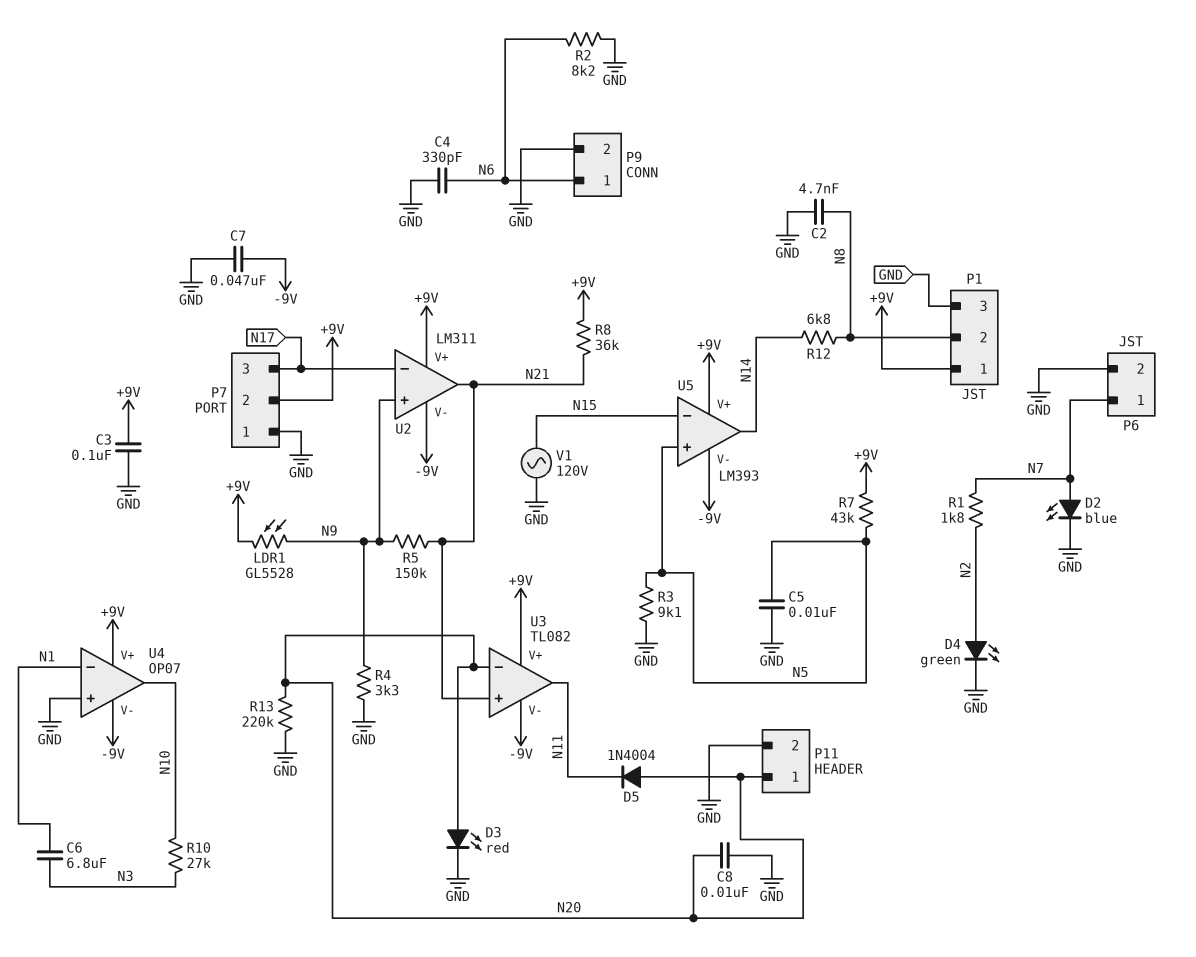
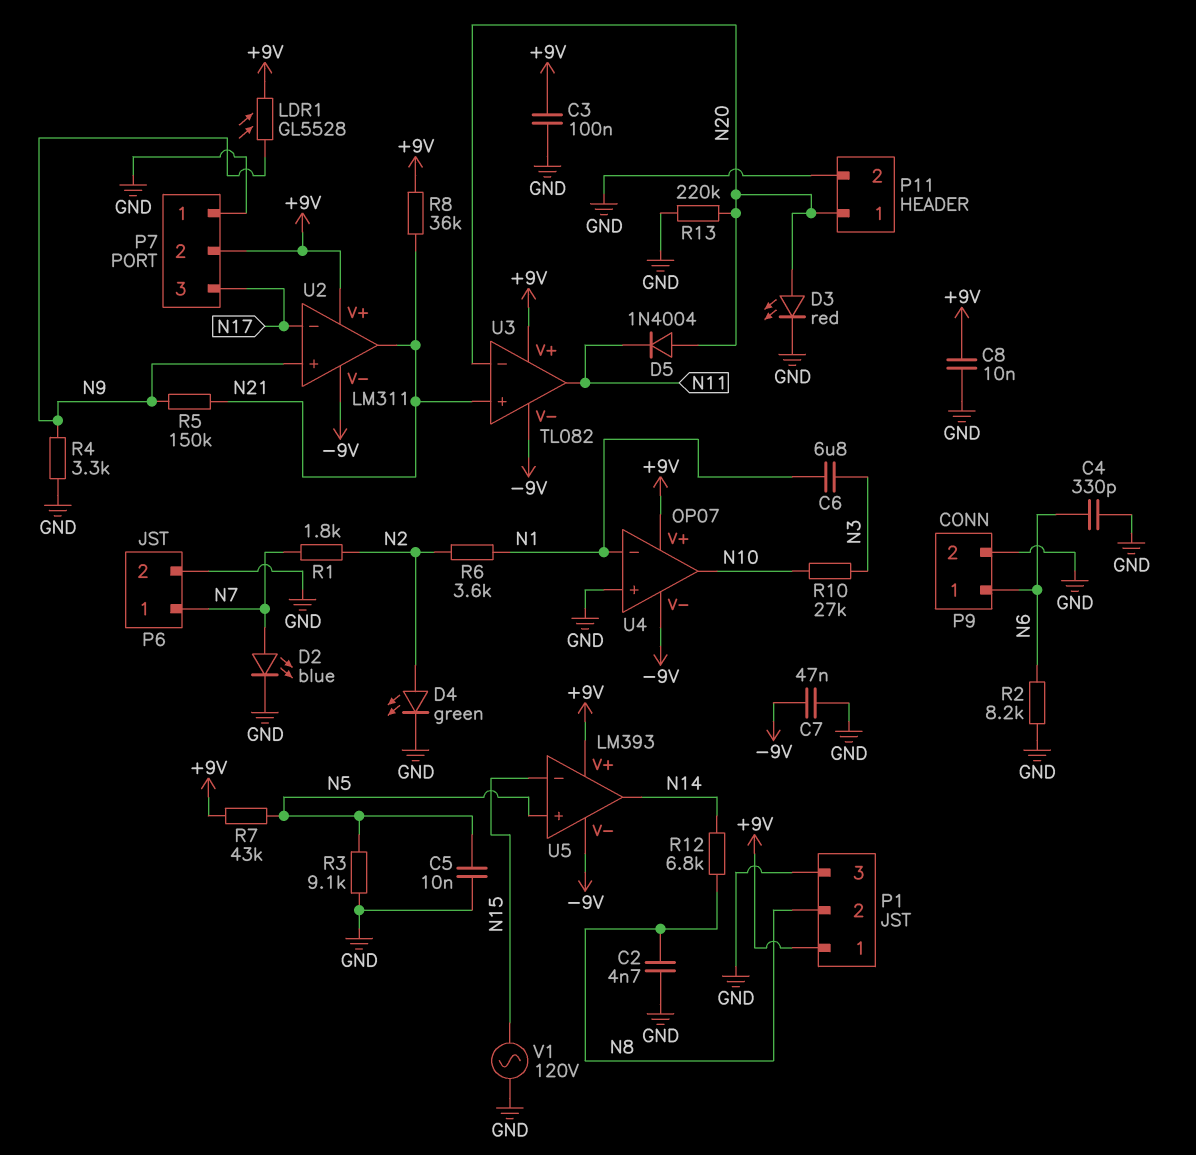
C8: 10nF (GND, N20) -> 10nF (+9V, GND)
R6: none -> 3.6k (N1, N2)

